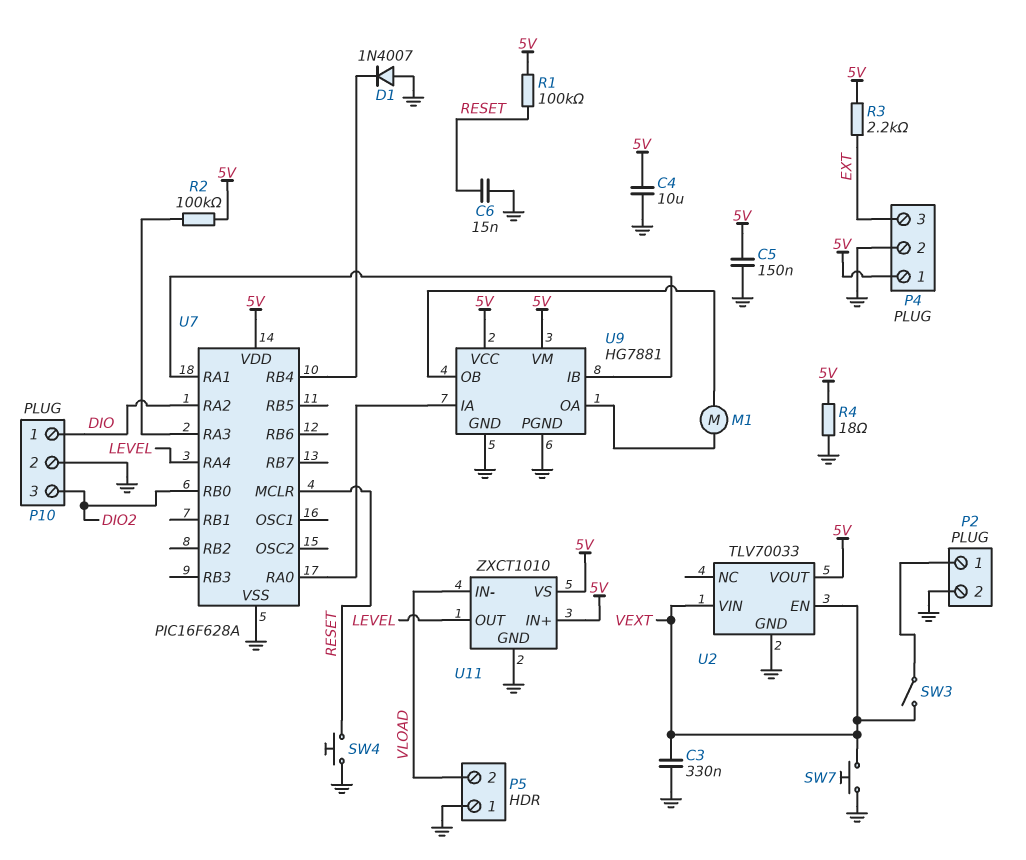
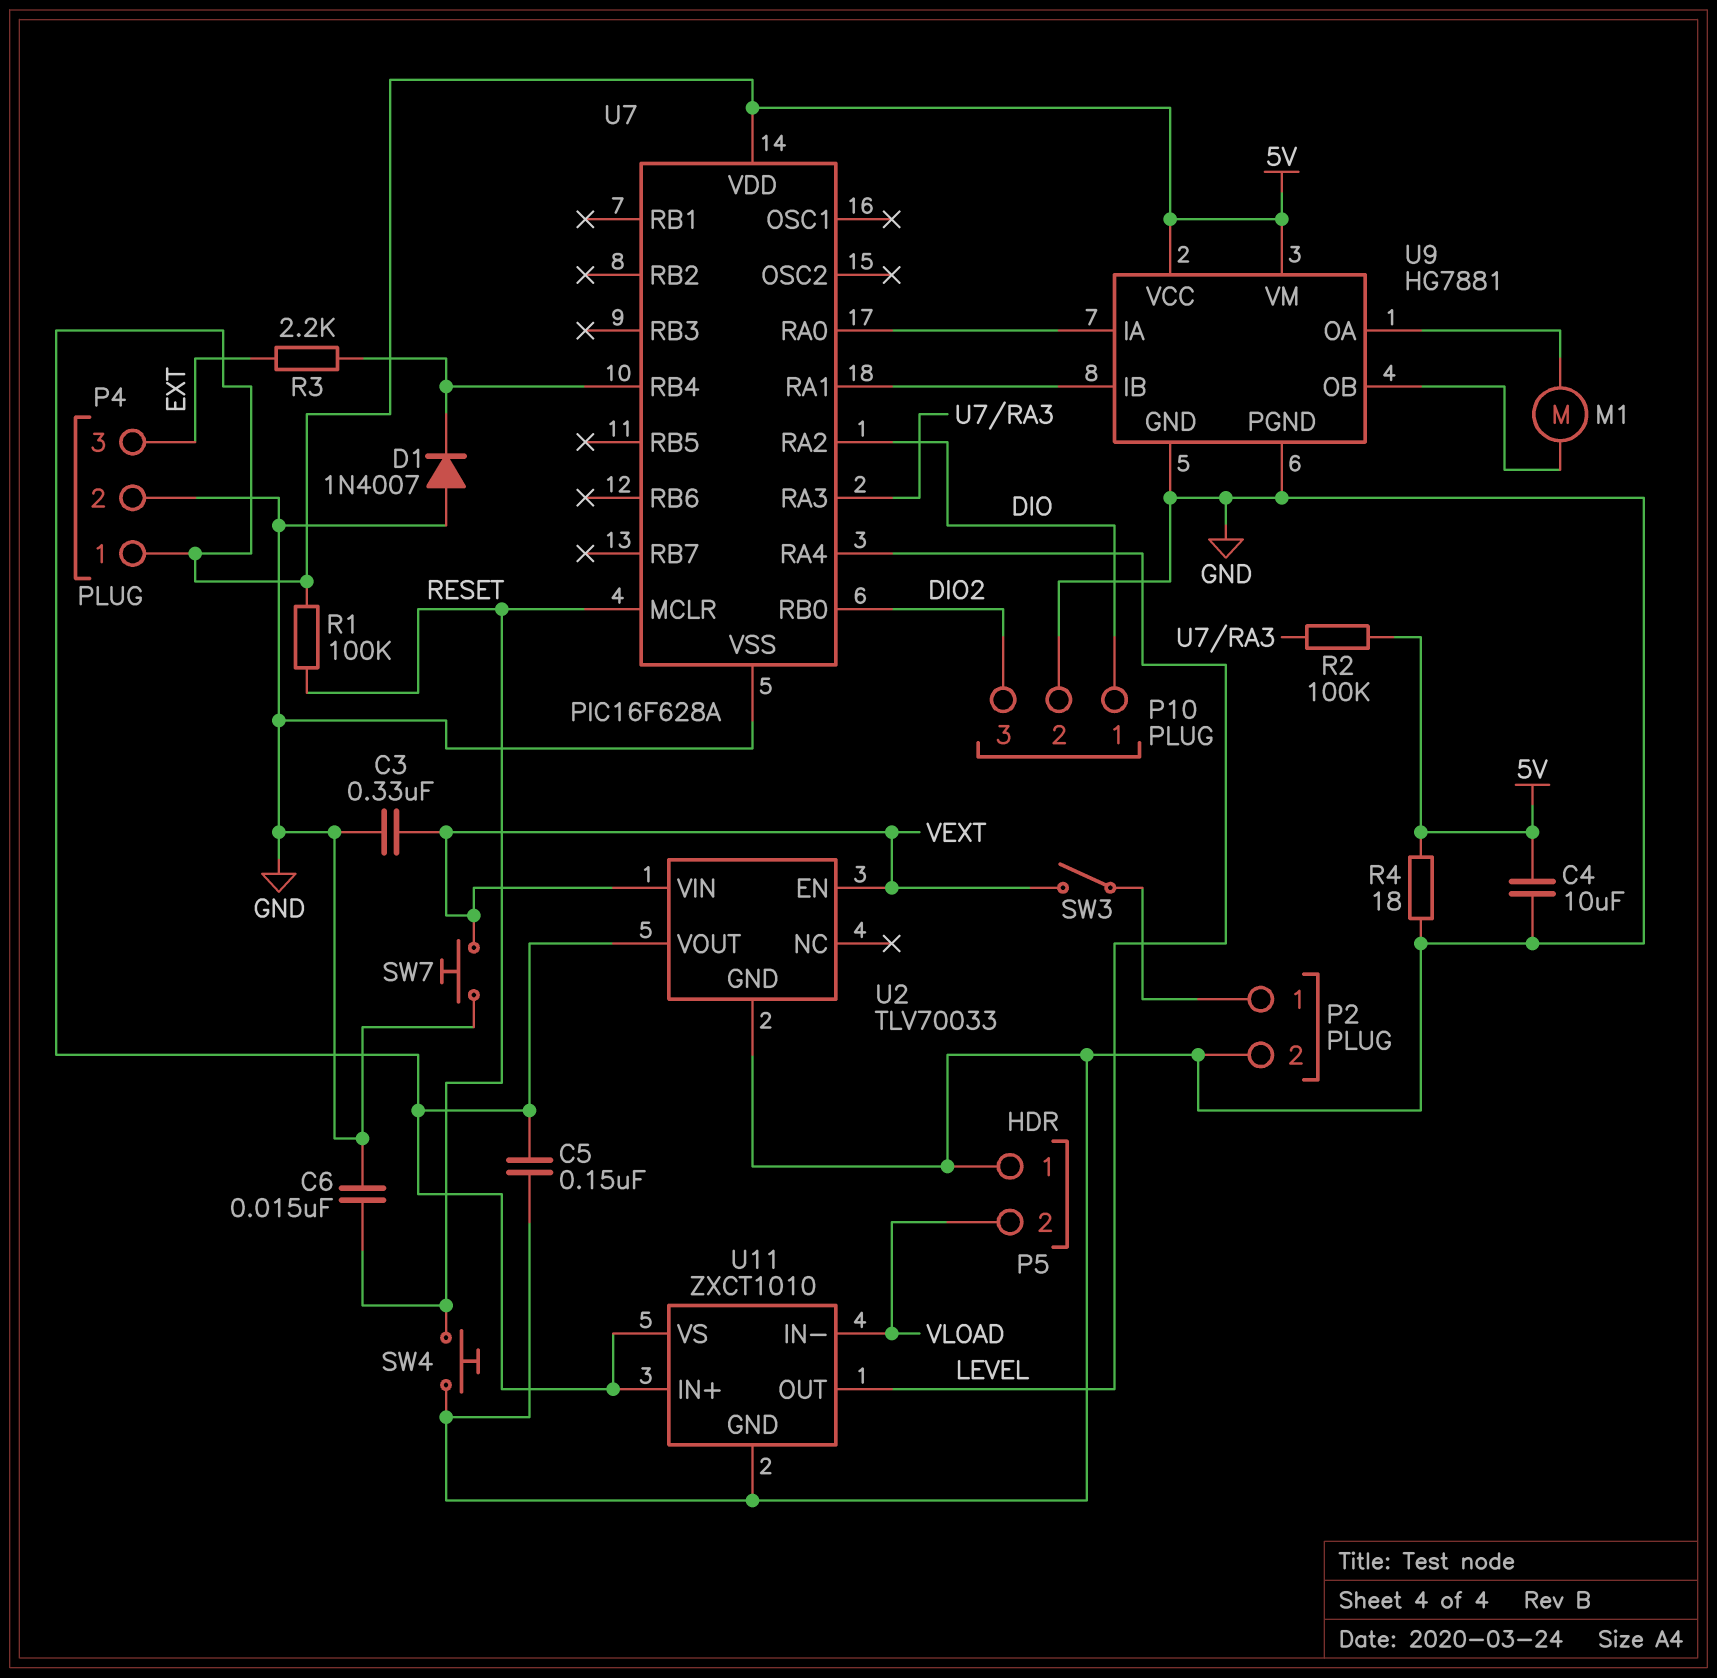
R3: 2.2k (5V, EXT) -> 2.2k (EXT, U7/RB4)

